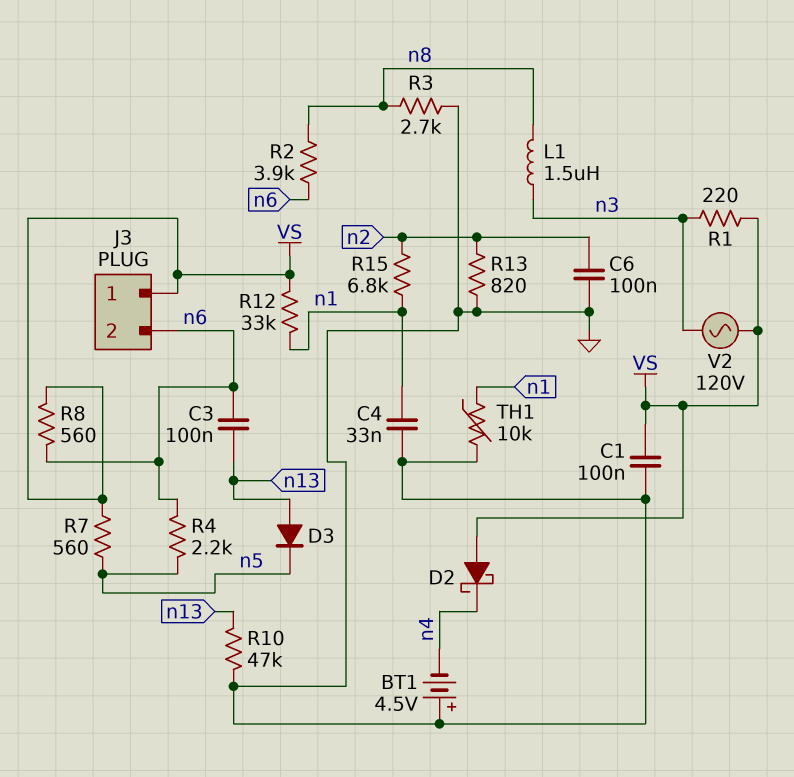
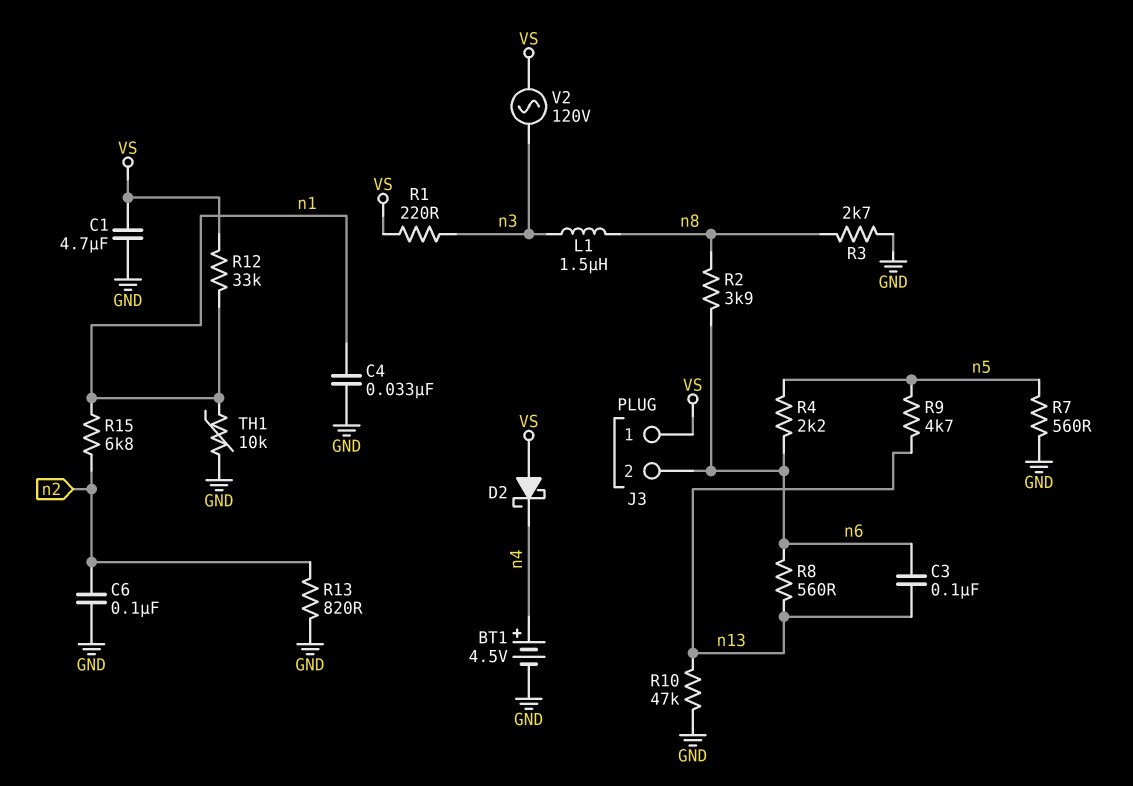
BT1: 4.5V (plus GND, minus n4) -> 4.5V (plus n4, minus GND)
C1: 100nF (GND, VS) -> 4.7uF (GND, VS)
D3: diode (A n13, K n5) -> none
R7: 560 (VS, n5) -> 560 (GND, n5)
R8: 560 (VS, n6) -> 560 (n6, n13)
R9: none -> 4.7k (n5, n13)

